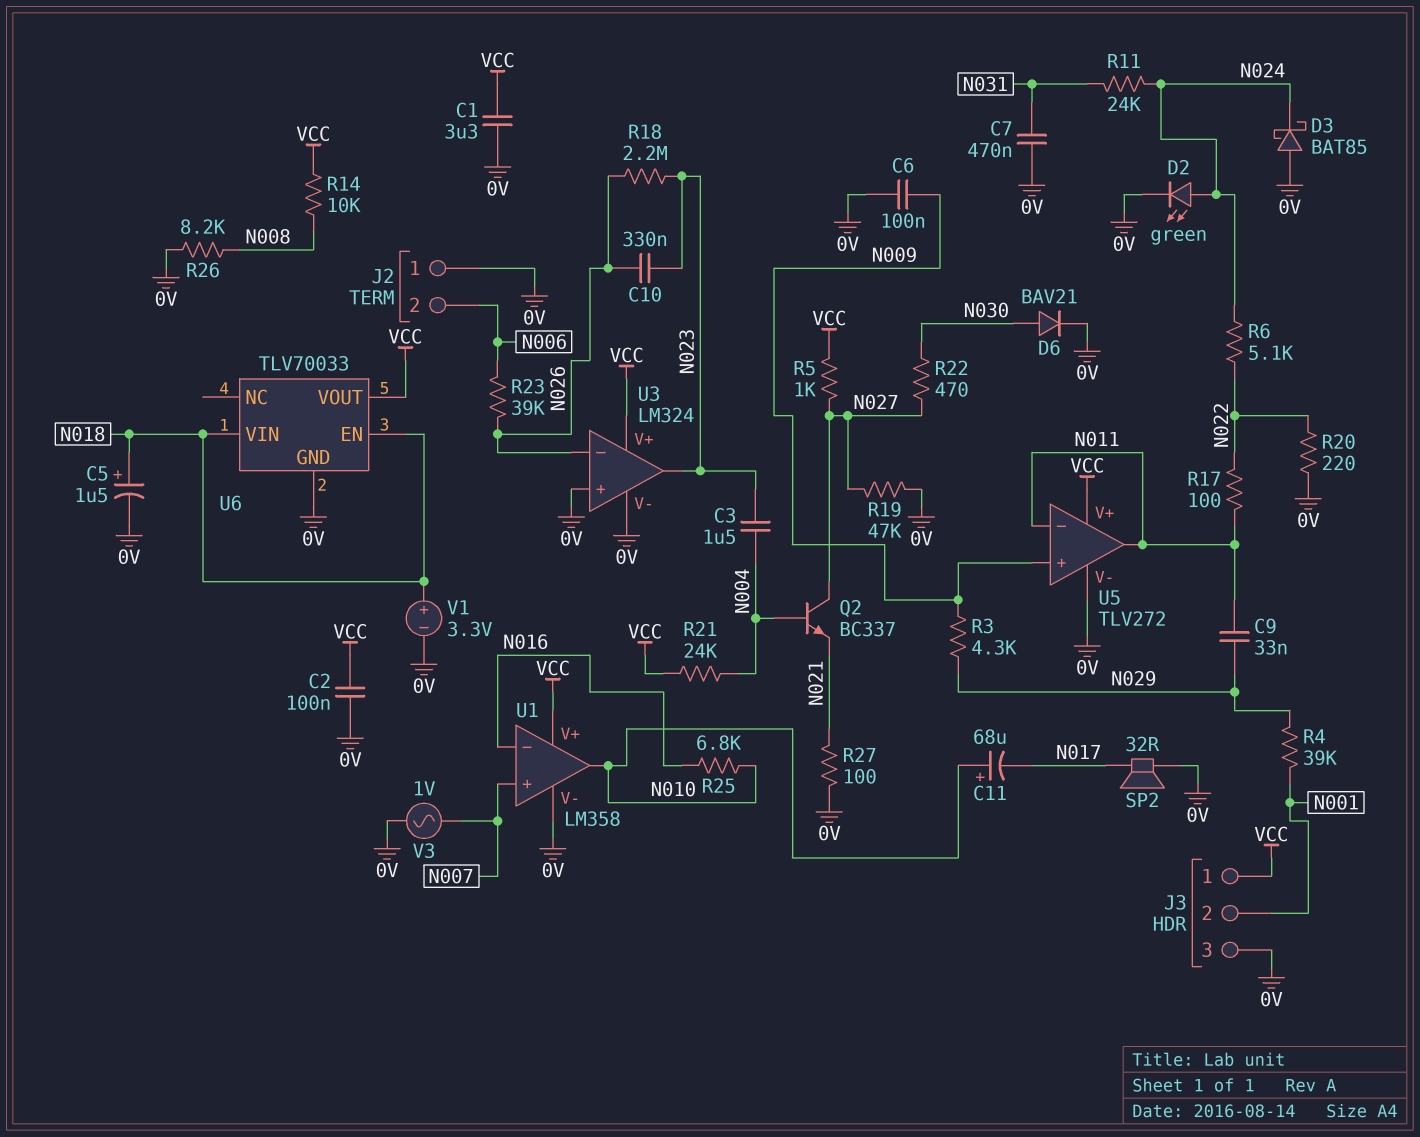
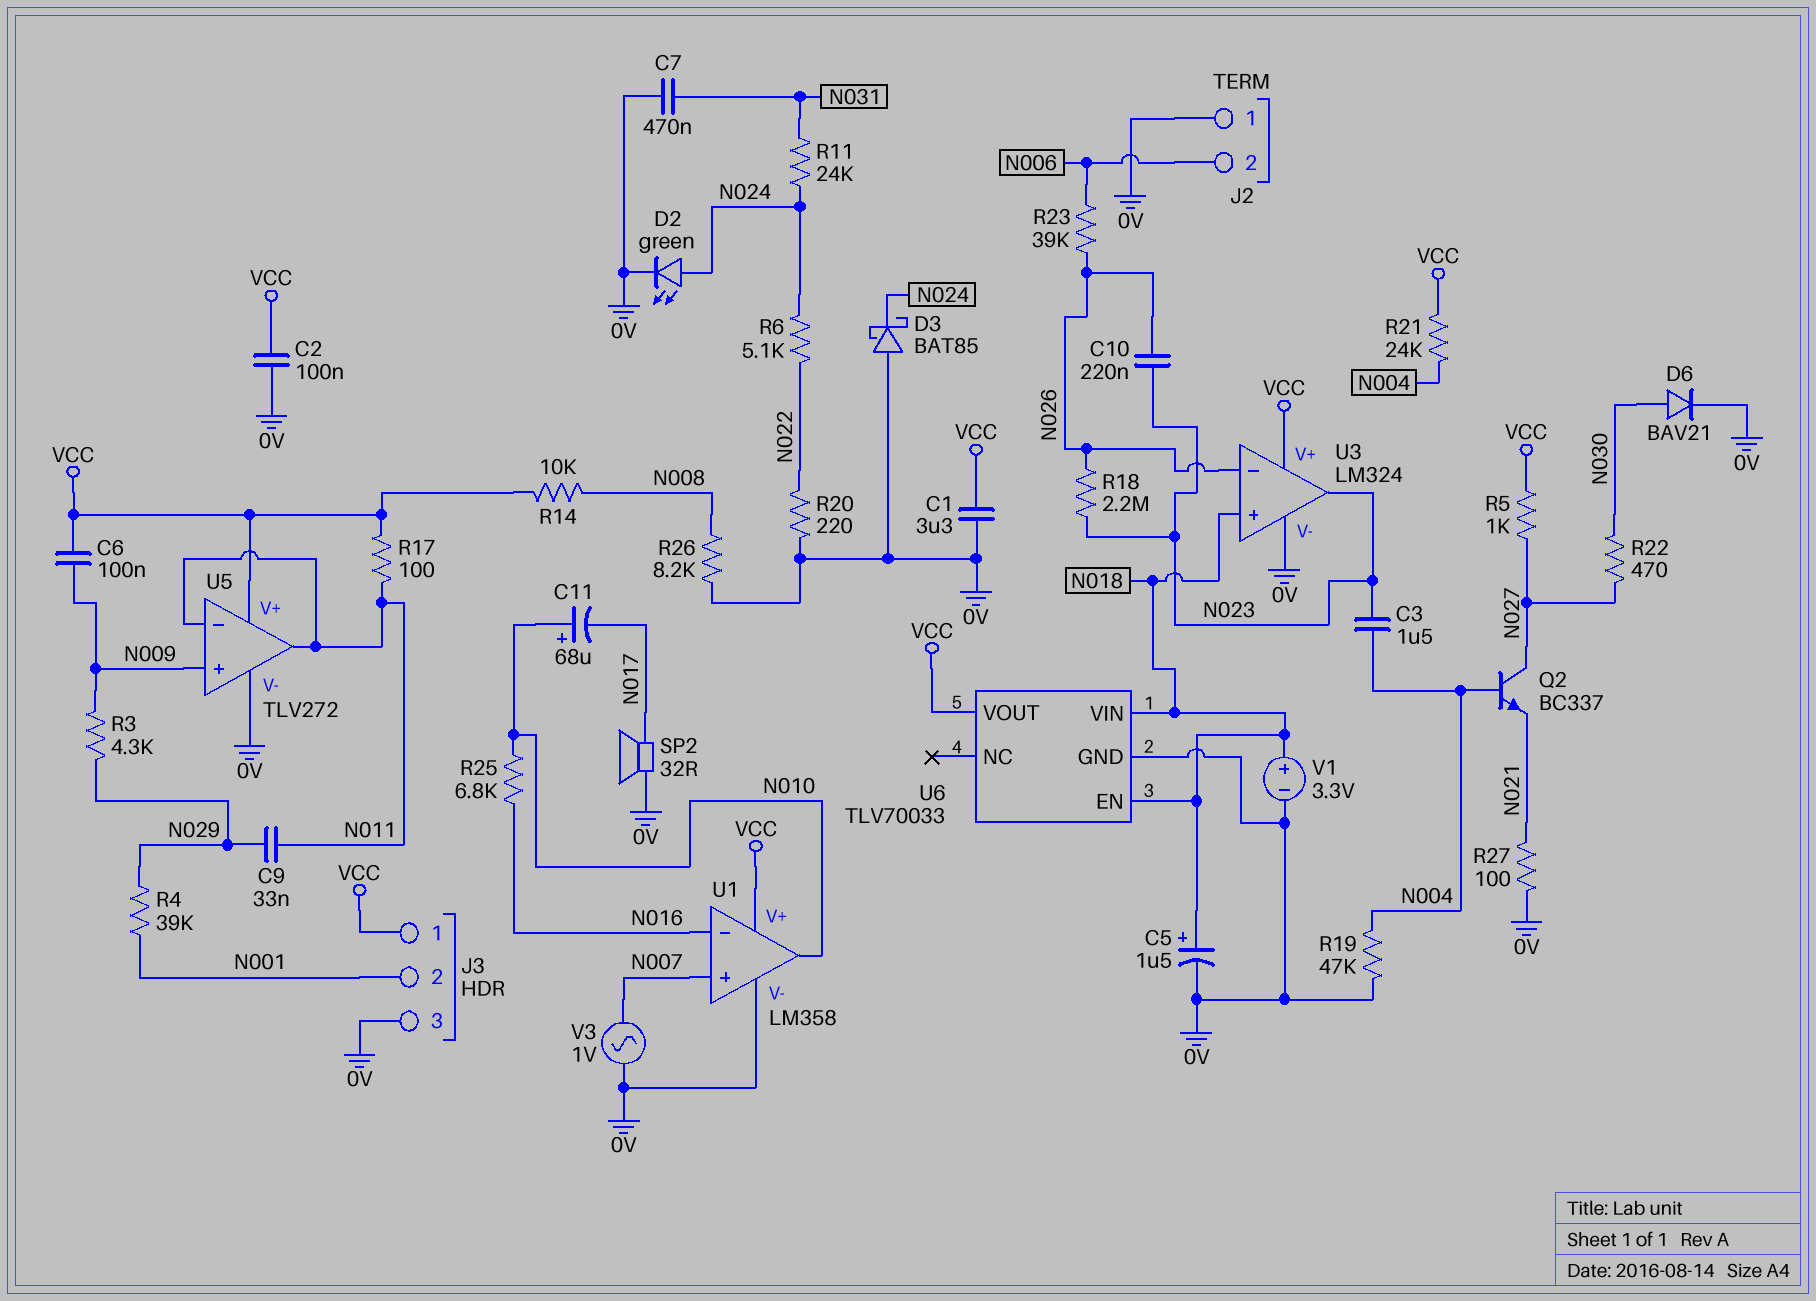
C6: 100nF (0V, N009) -> 100nF (N009, VCC)
C10: 330nF (N023, N026) -> 220nF (N023, N026)
R17: 100 (N011, N022) -> 100 (N011, VCC)
R19: 47k (0V, N027) -> 47k (0V, N004)
U3 pin in+: 0V -> N018

